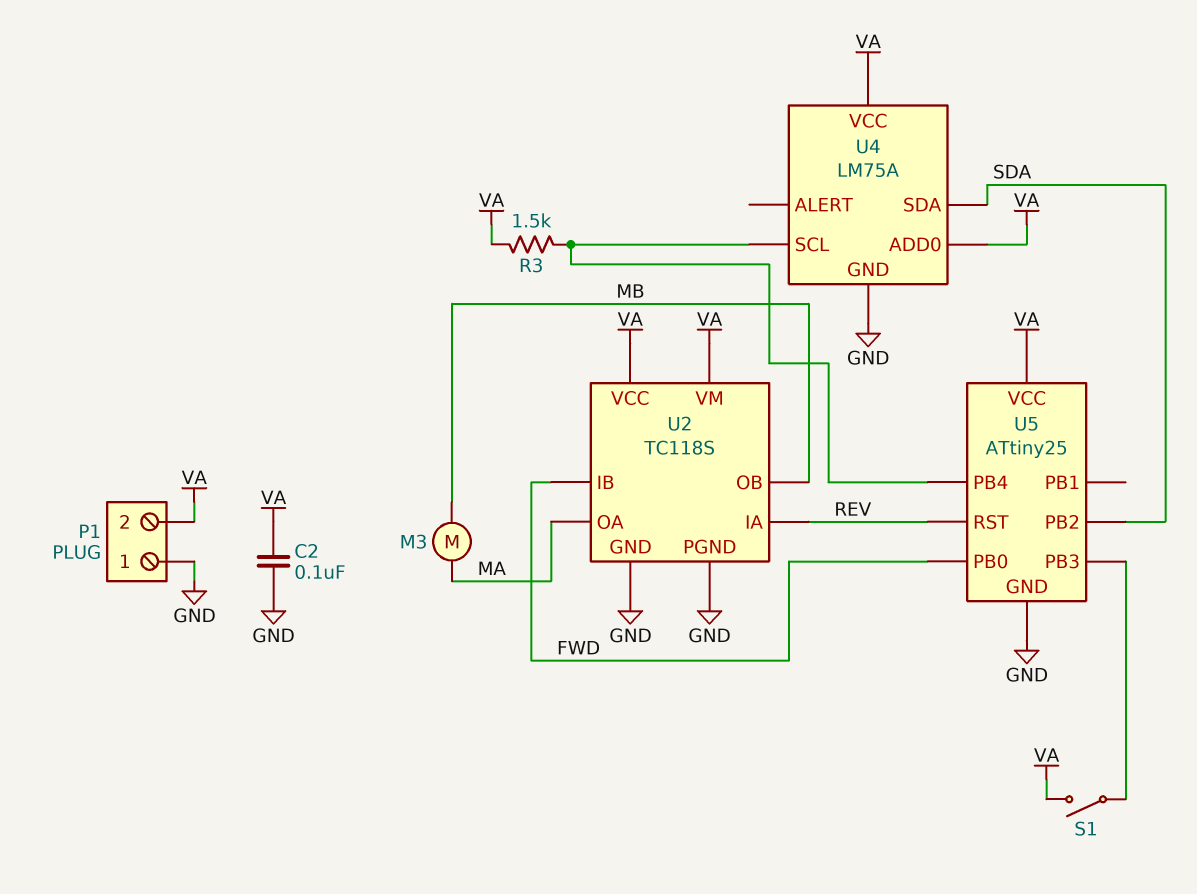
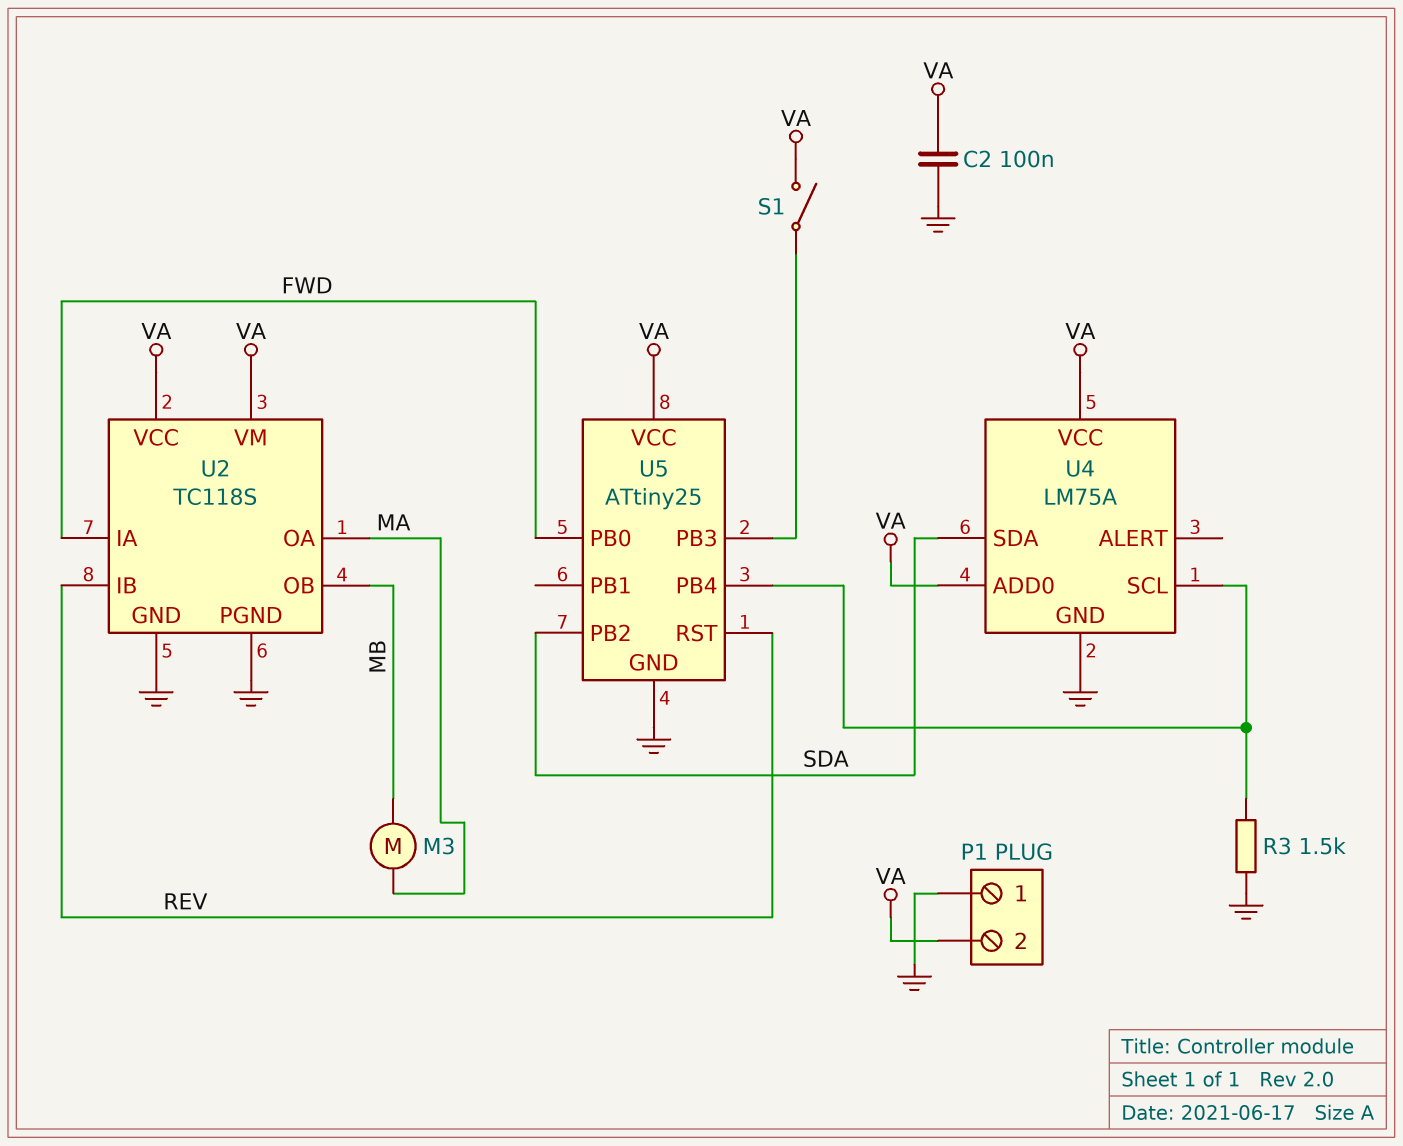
R3: 1.5k (U4/SCL, VA) -> 1.5k (GND, U4/SCL)
U2 pin IA: REV -> FWD
U2 pin IB: FWD -> REV

